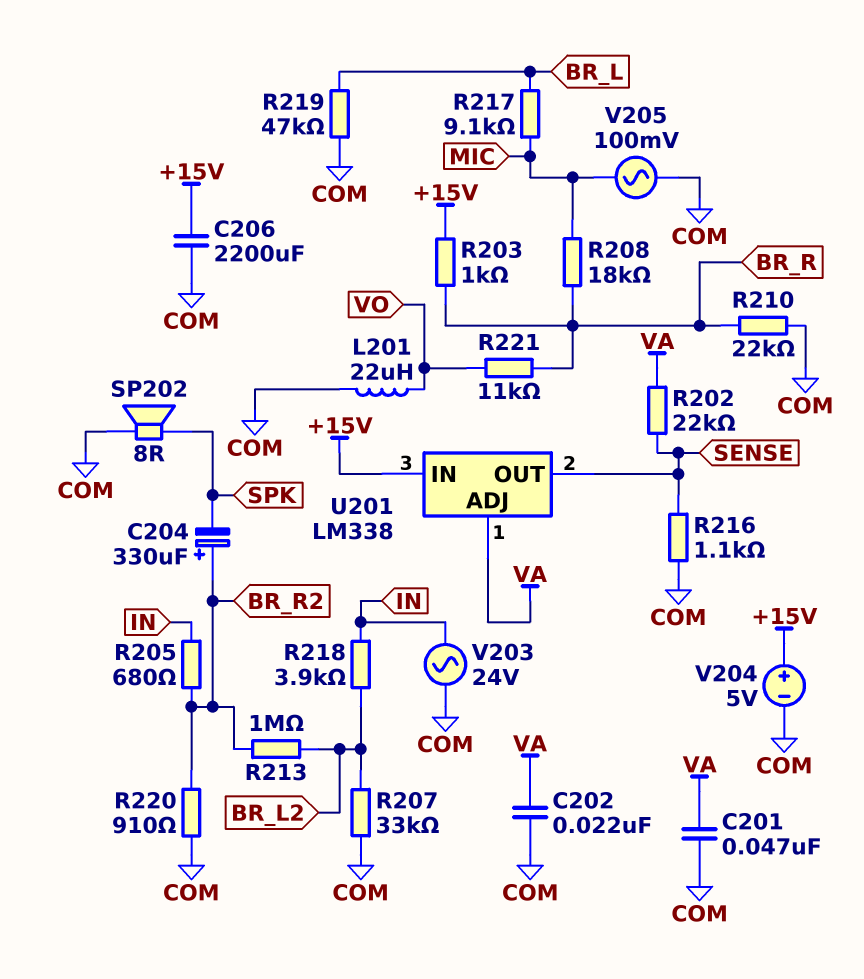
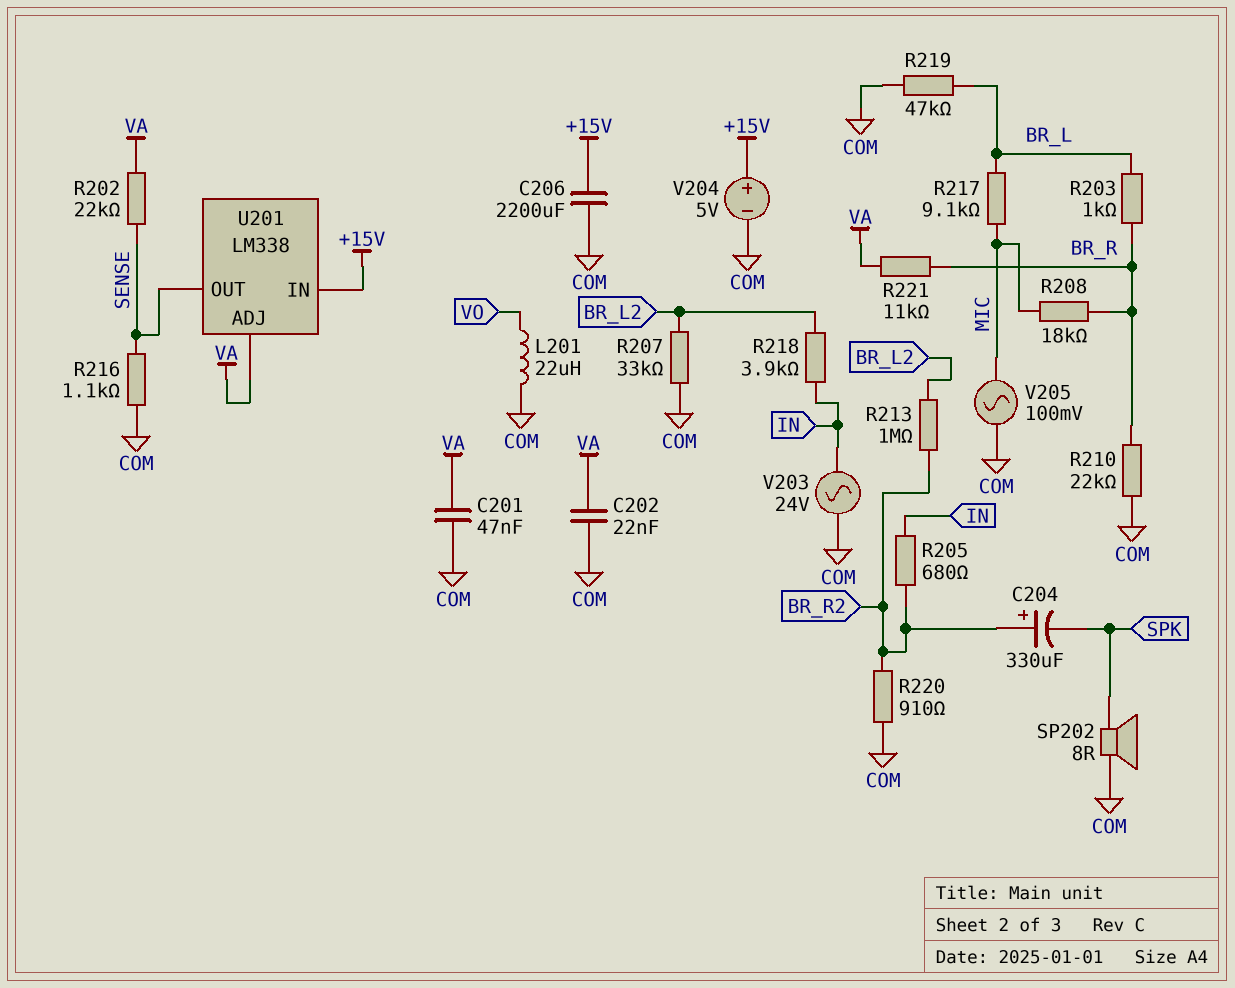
R203: 1k (+15V, BR_R) -> 1k (BR_L, BR_R)
R221: 11k (BR_R, VO) -> 11k (BR_R, VA)

